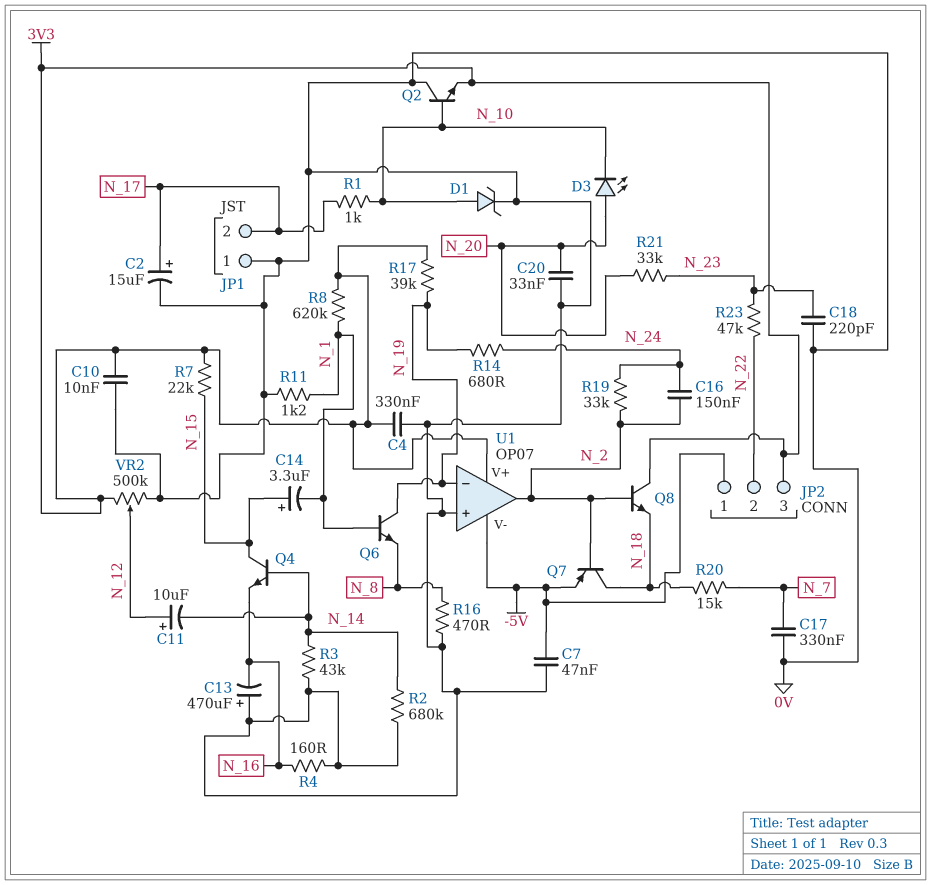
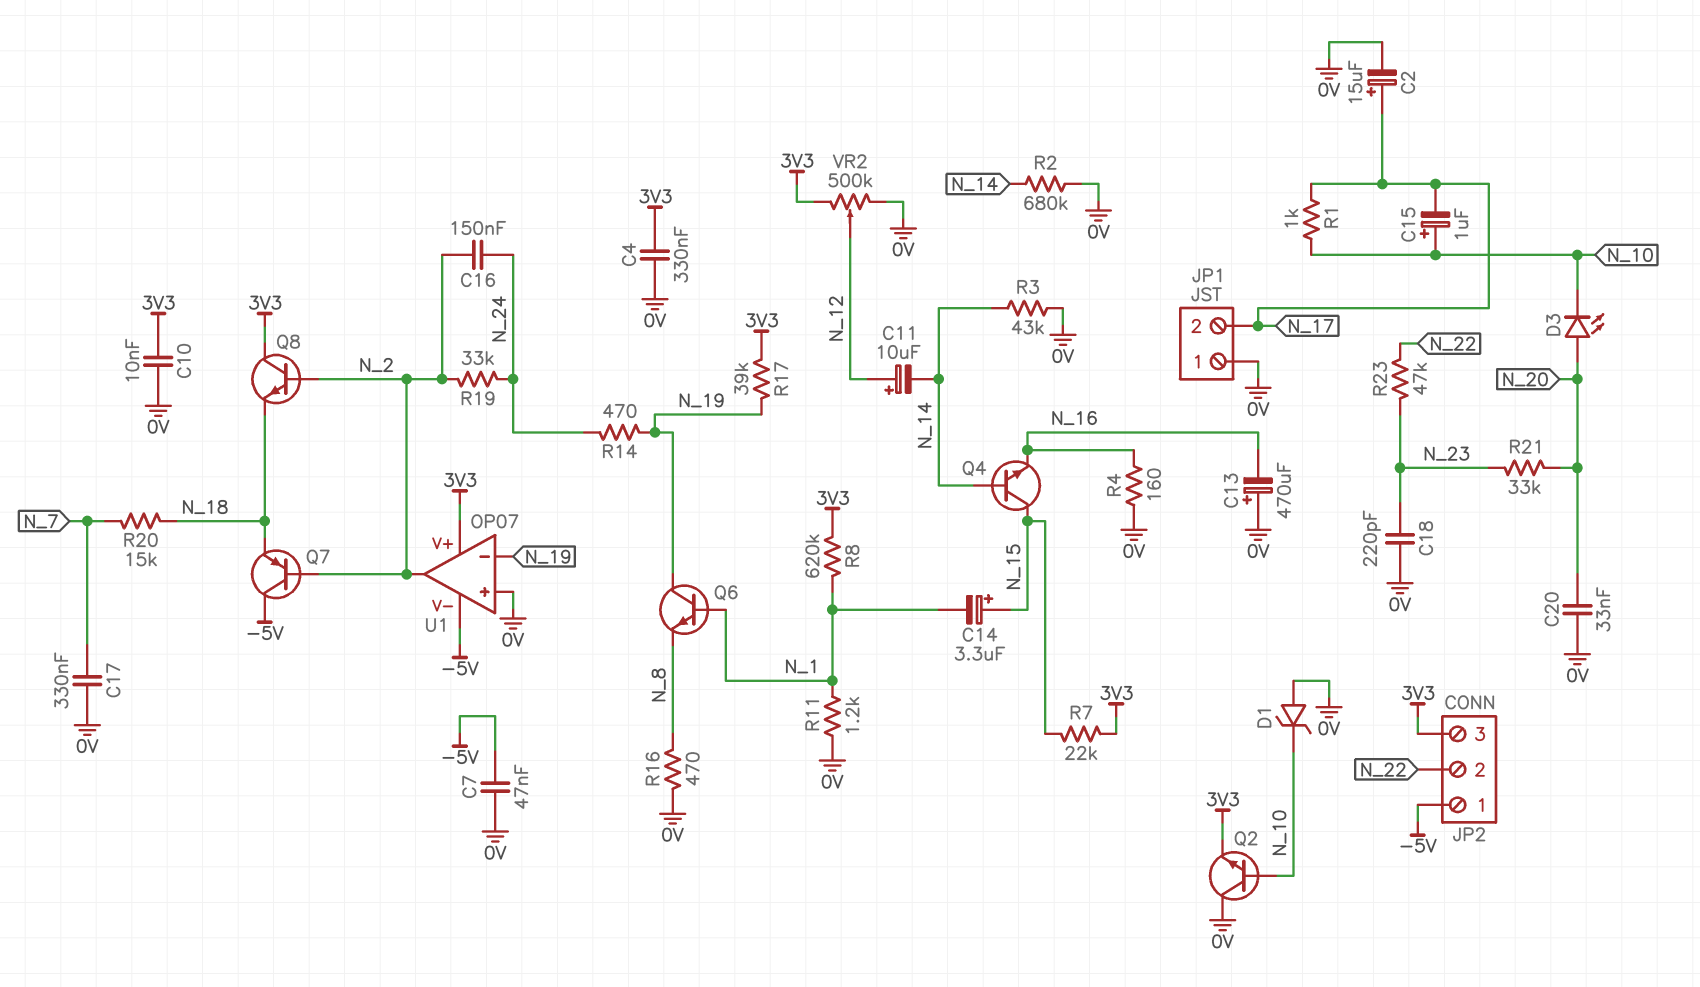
C15: none -> 1uF (plus N_10, minus N_17)
D1: zener (A N_10, K 0V) -> zener (A 0V, K N_10)
Q7: PNP (B N_2, C N_18, E -5V) -> PNP (B N_2, C -5V, E N_18)
R14: 680 (N_19, N_24) -> 470 (N_19, N_24)

